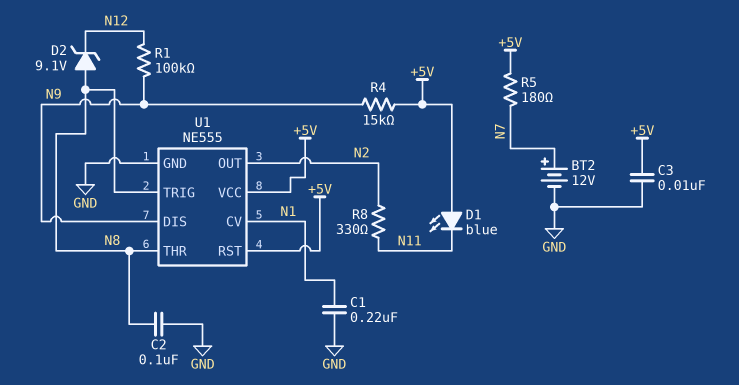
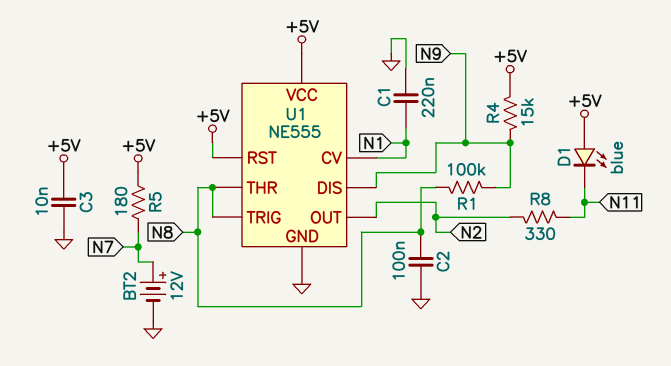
D2: zener 9.1V (A N8, K N12) -> none
R1: 100k (N9, N12) -> 100k (N8, N9)

